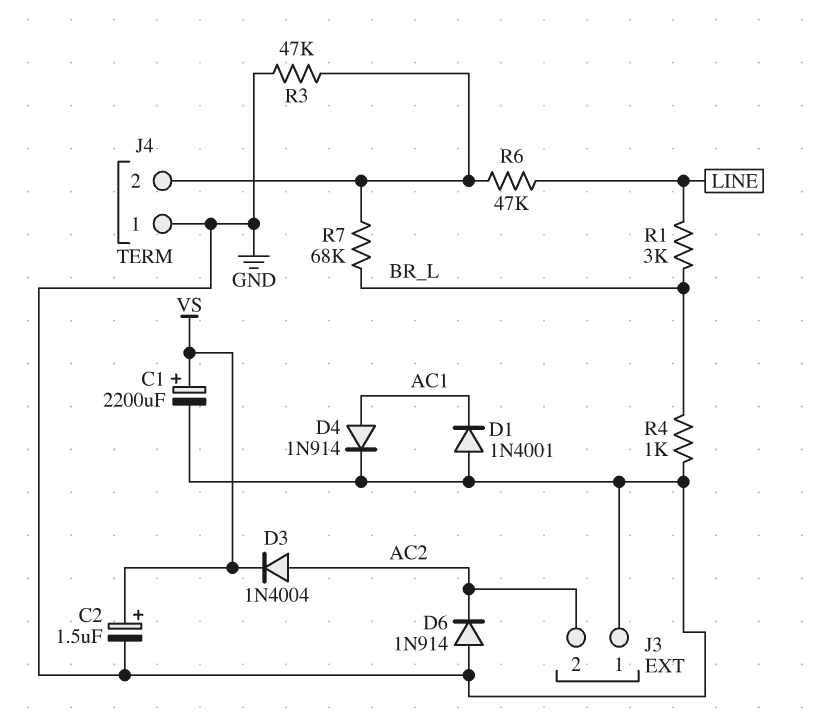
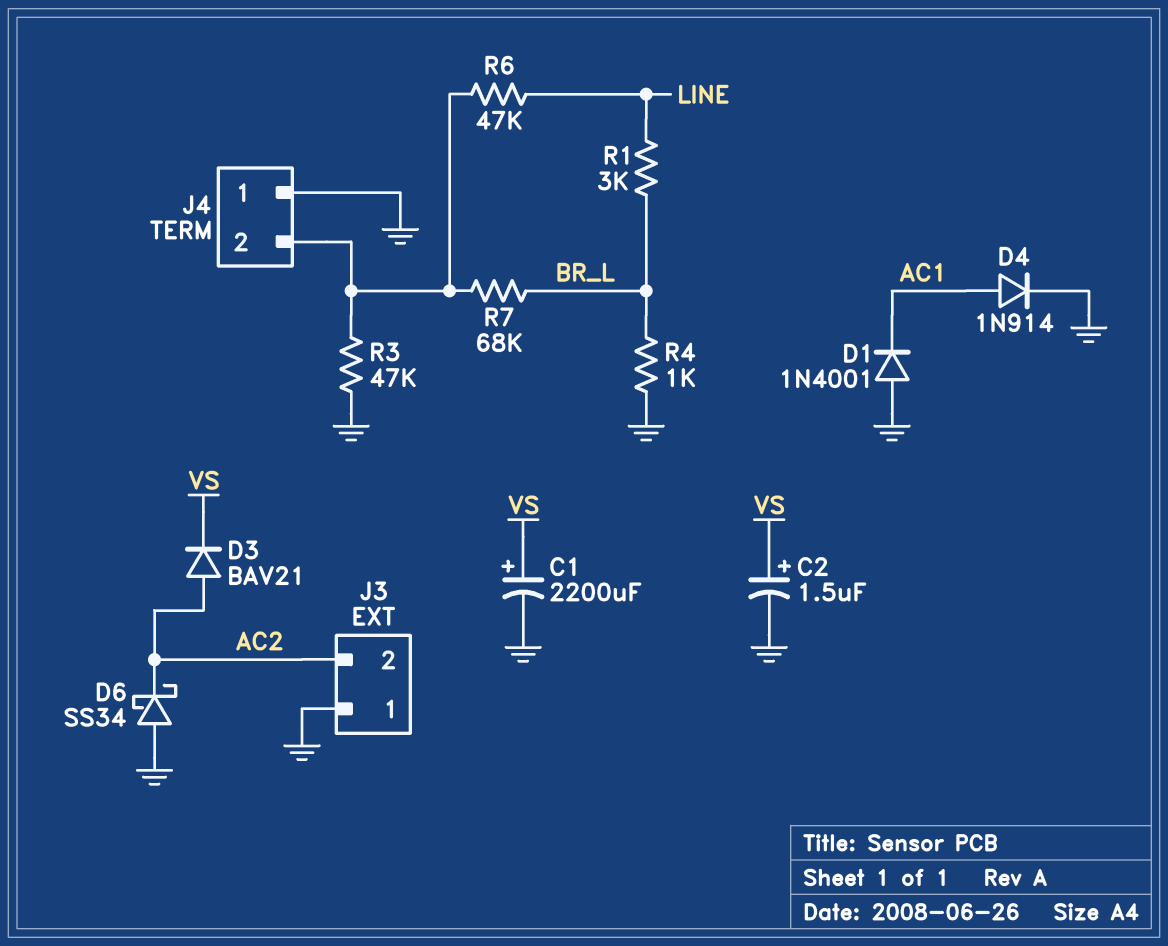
D3: diode 1N4004 (A AC2, K VS) -> diode BAV21 (A AC2, K VS)
D6: diode 1N914 (A GND, K AC2) -> schottky SS34 (A GND, K AC2)

